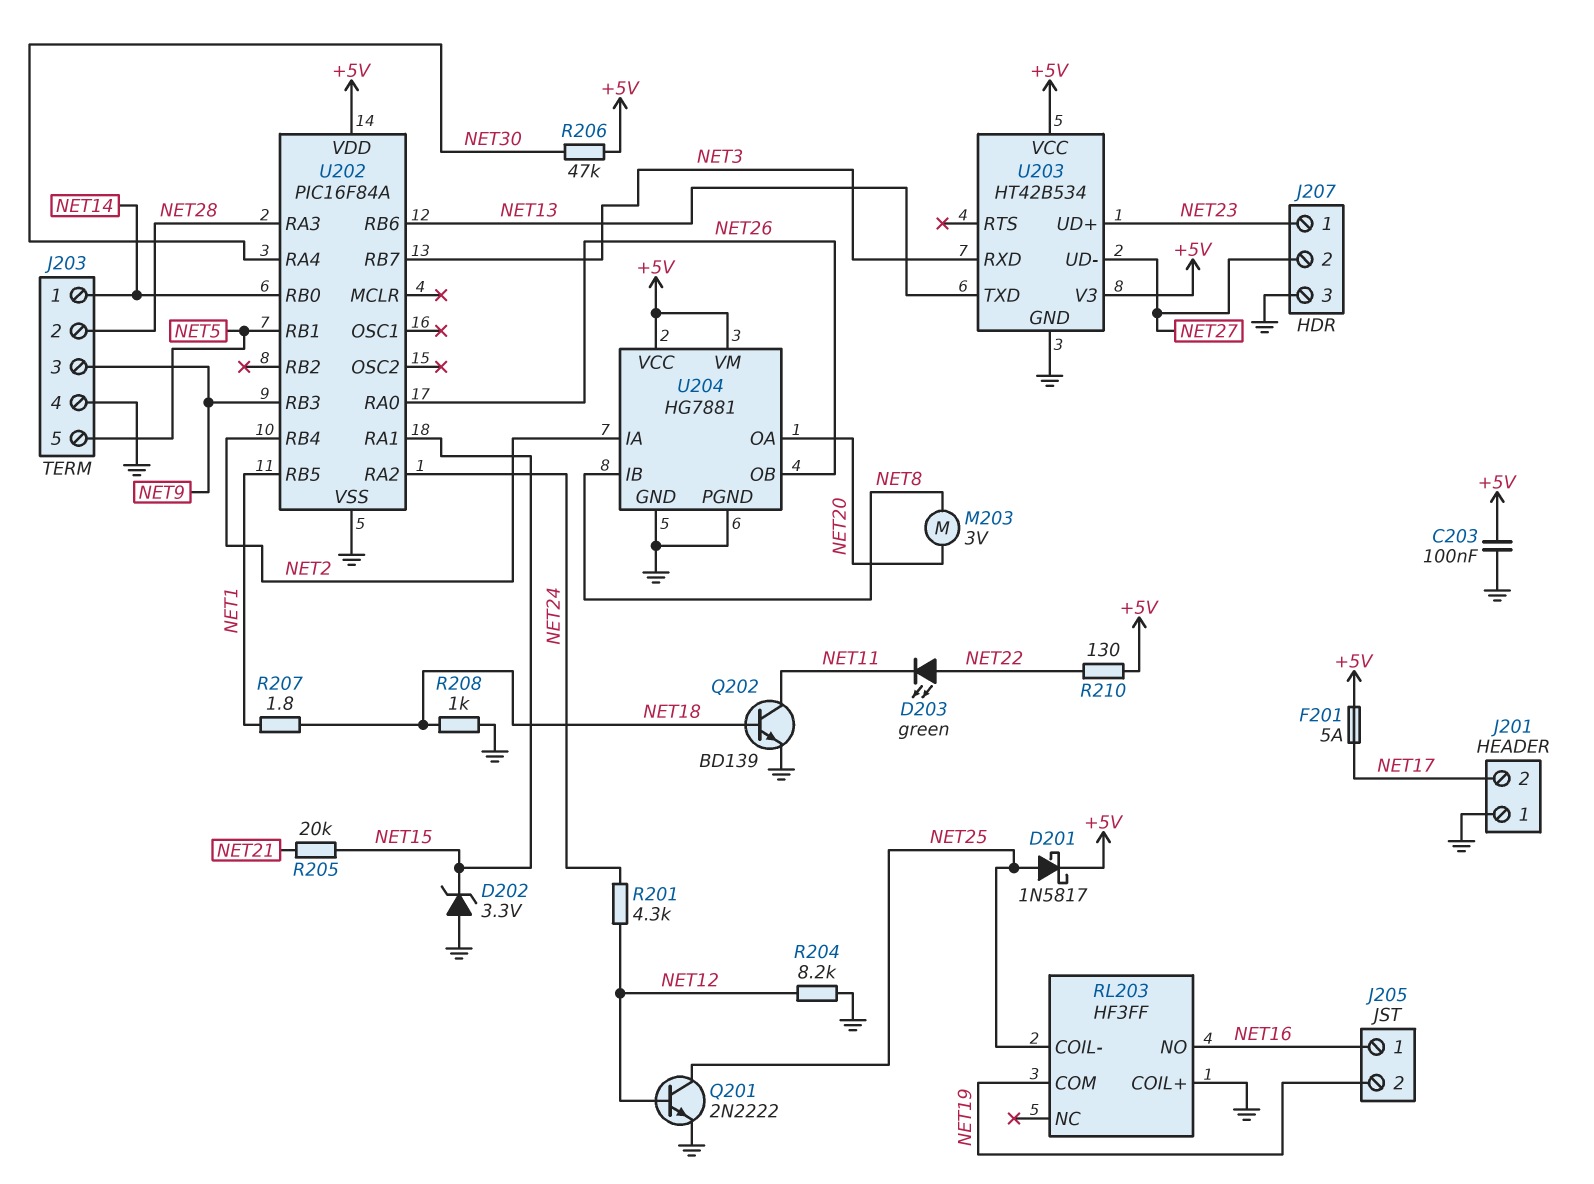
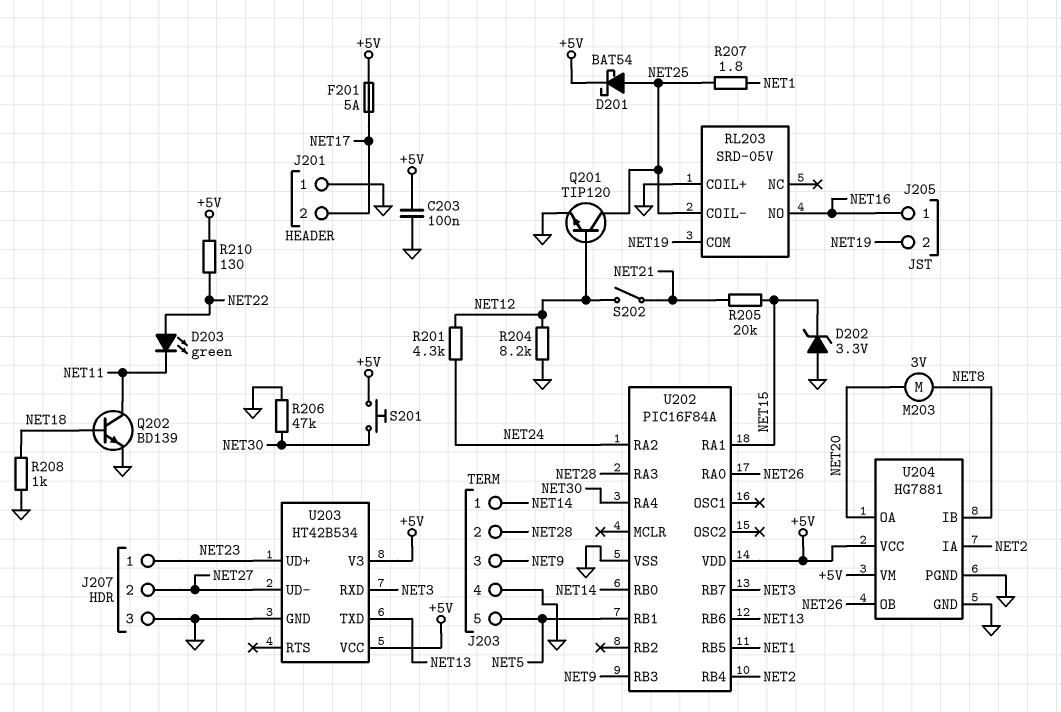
D201: schottky 1N5817 (A NET25, K +5V) -> schottky BAT54 (A NET25, K +5V)
Q201: NPN 2N2222 (B NET12, C NET25, E GND) -> NPN TIP120 (B NET12, C NET25, E GND)
R206: 47k (+5V, NET30) -> 47k (GND, NET30)
R207: 1.8 (NET1, NET18) -> 1.8 (NET1, NET25)
RL203: HF3FF -> SRD-05V
S201: none -> button (+5V, NET30)
S202: none -> switch (NET12, NET21)

